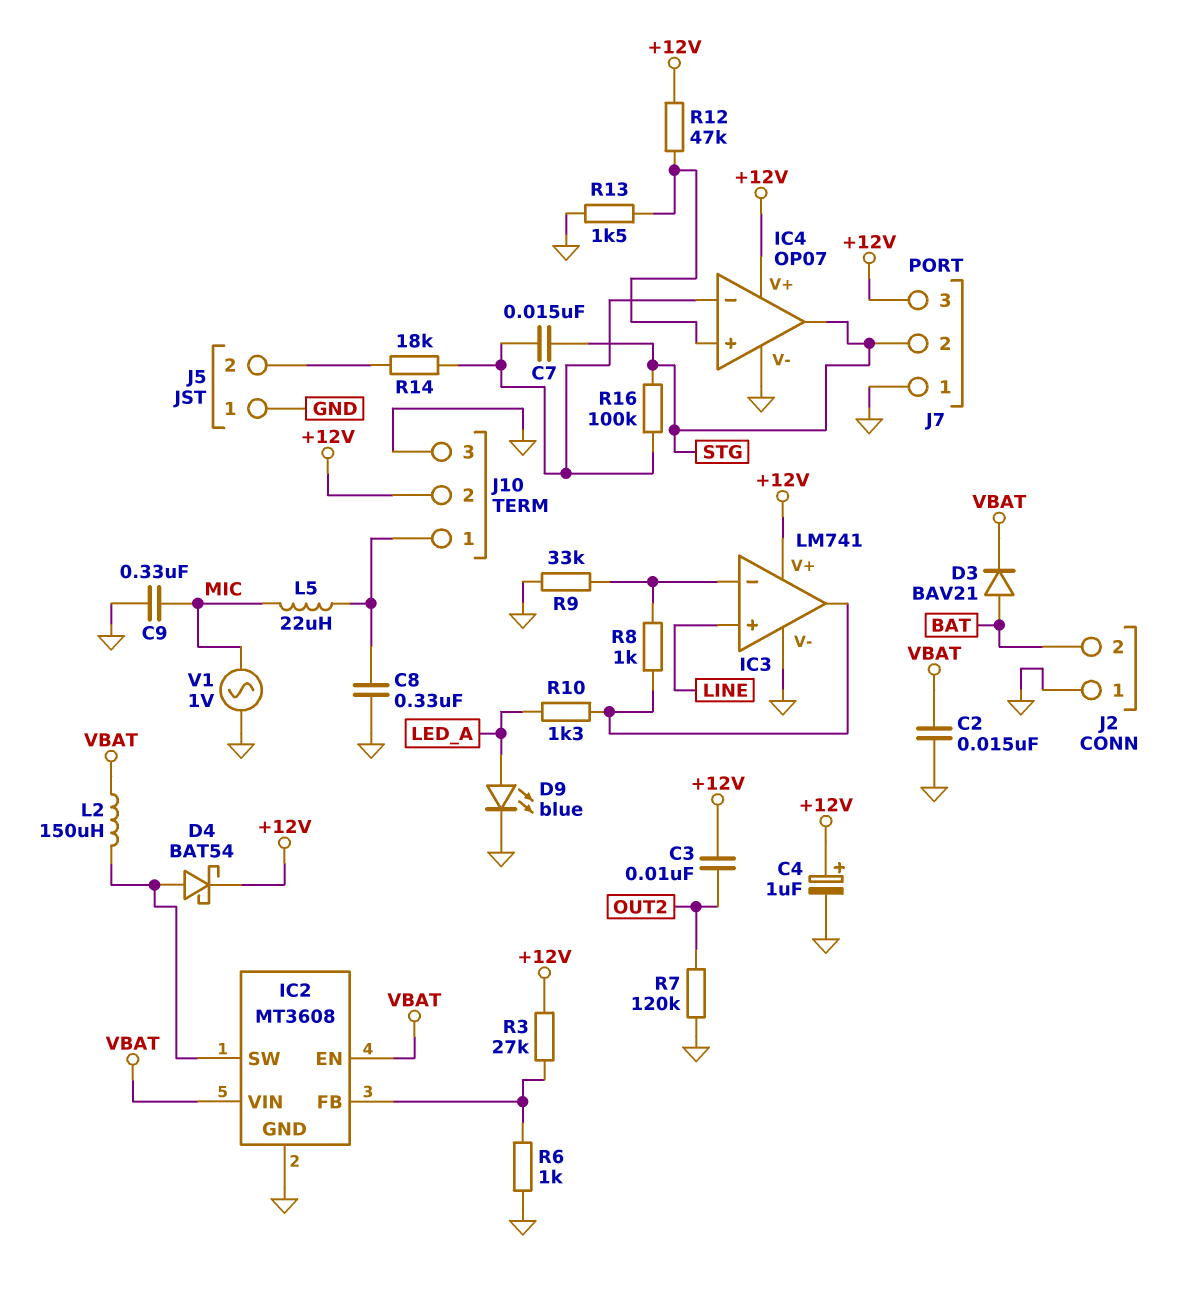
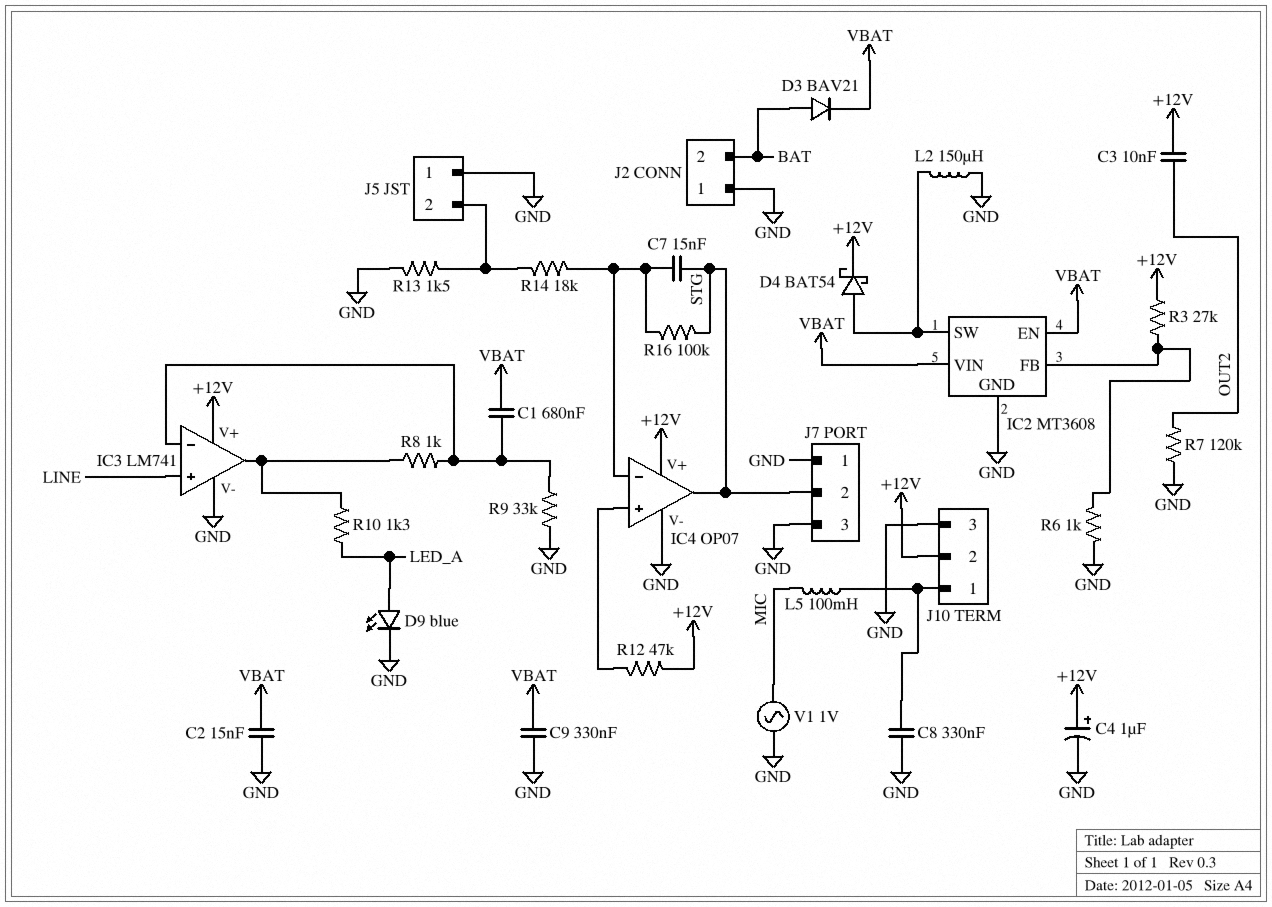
C1: none -> 680nF (IC3/in-, VBAT)
C9: 330nF (GND, MIC) -> 330nF (GND, VBAT)
J7 pin 3: +12V -> GND
L2: 150uH (IC2/SW, VBAT) -> 150uH (GND, IC2/SW)
L5: 22uH (J10/1, MIC) -> 100mH (J10/1, MIC)
R13: 1.5k (GND, IC4/in+) -> 1.5k (GND, J5/2)

